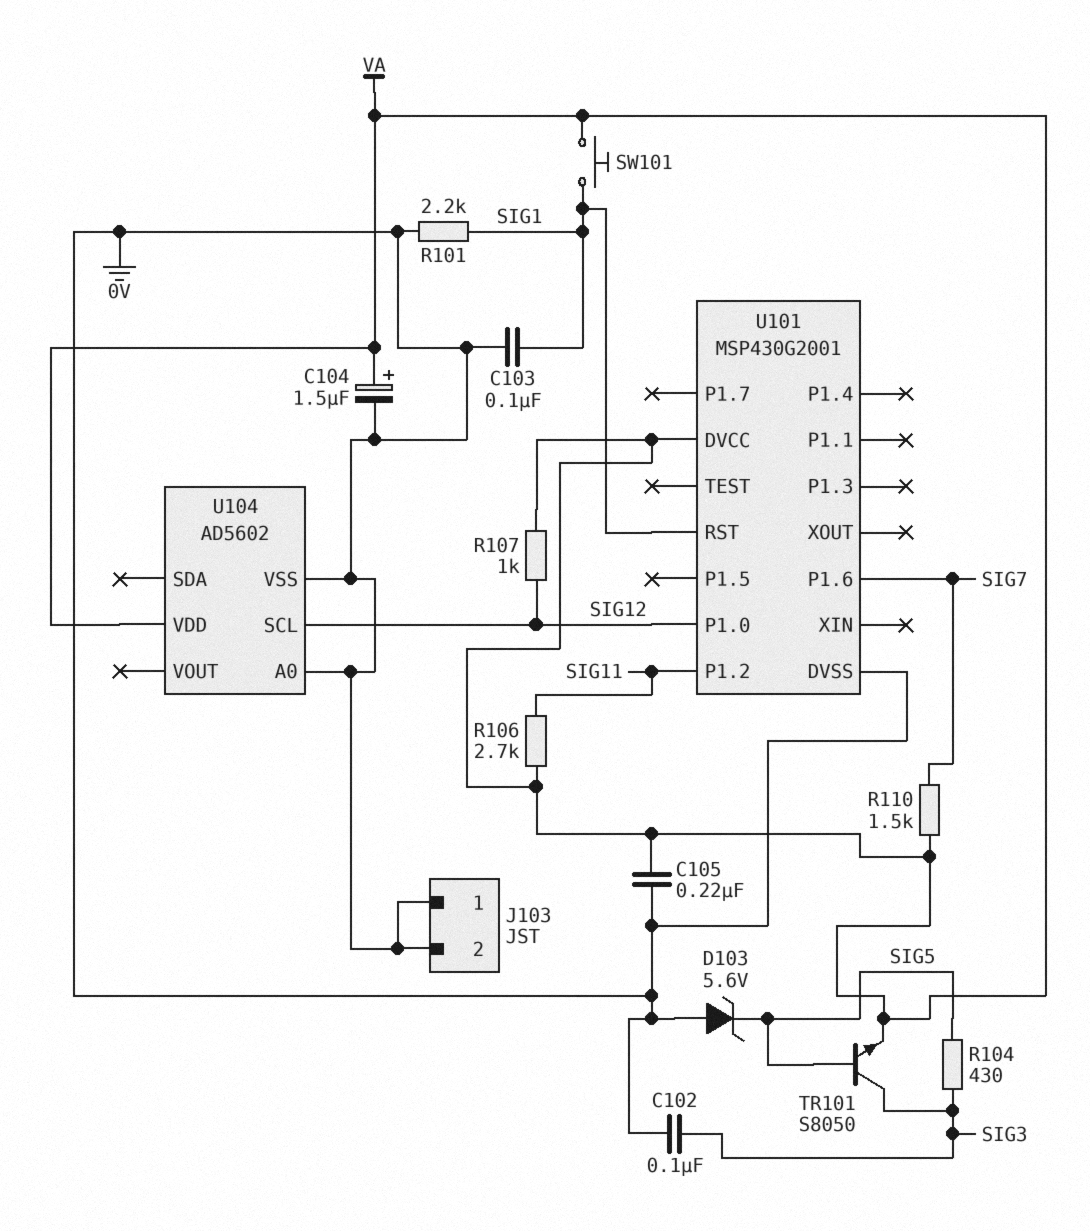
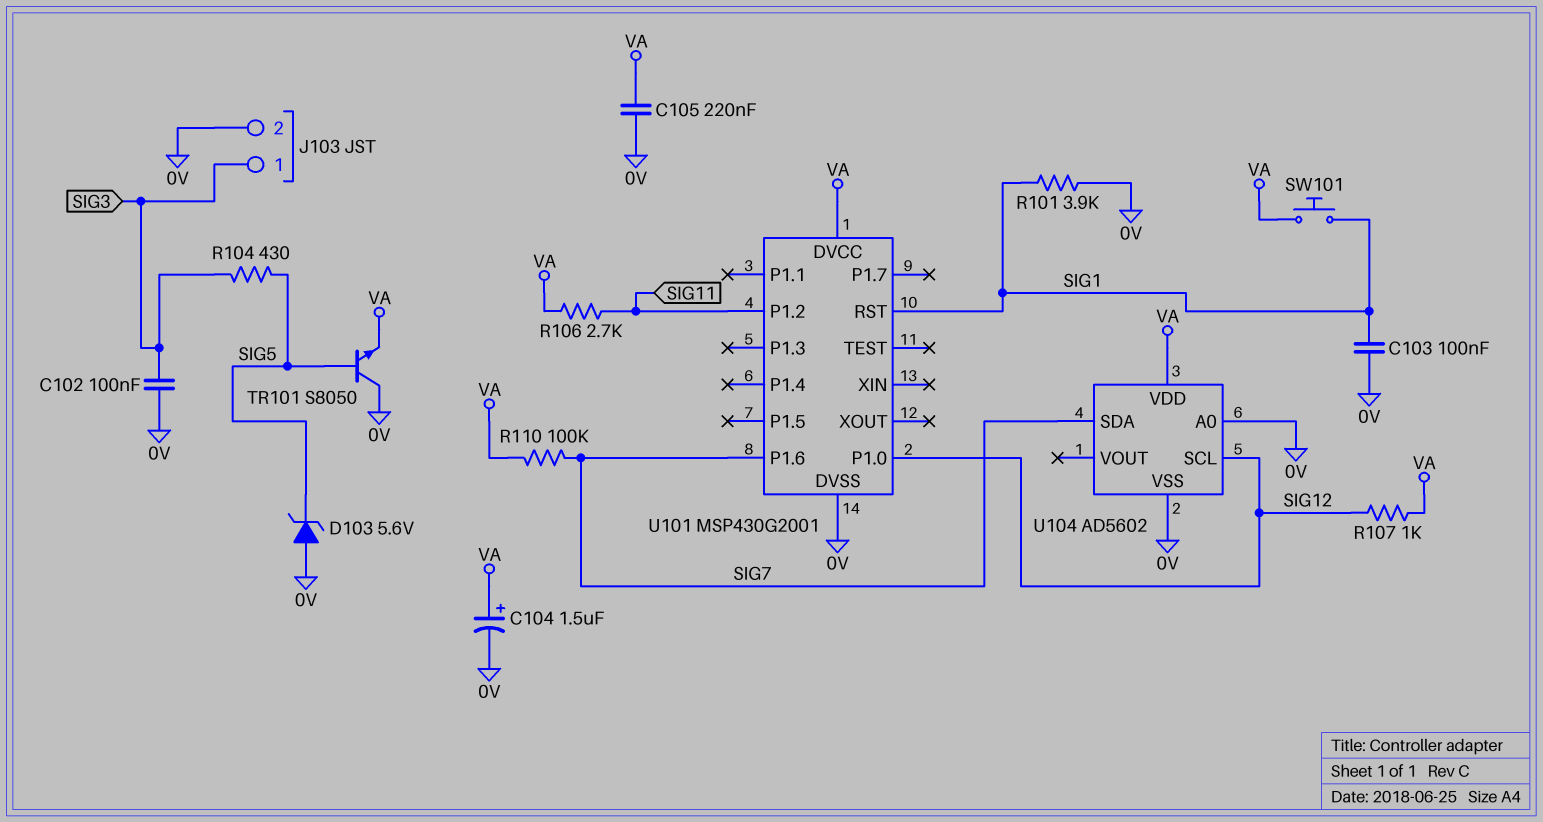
J103 pin 1: 0V -> SIG3
R101: 2.2k (0V, SIG1) -> 3.9k (0V, SIG1)
R110: 1.5k (SIG7, VA) -> 100k (SIG7, VA)
TR101: NPN S8050 (B SIG5, C SIG3, E VA) -> NPN S8050 (B SIG5, C 0V, E VA)
U104 pin SDA: none -> SIG7

